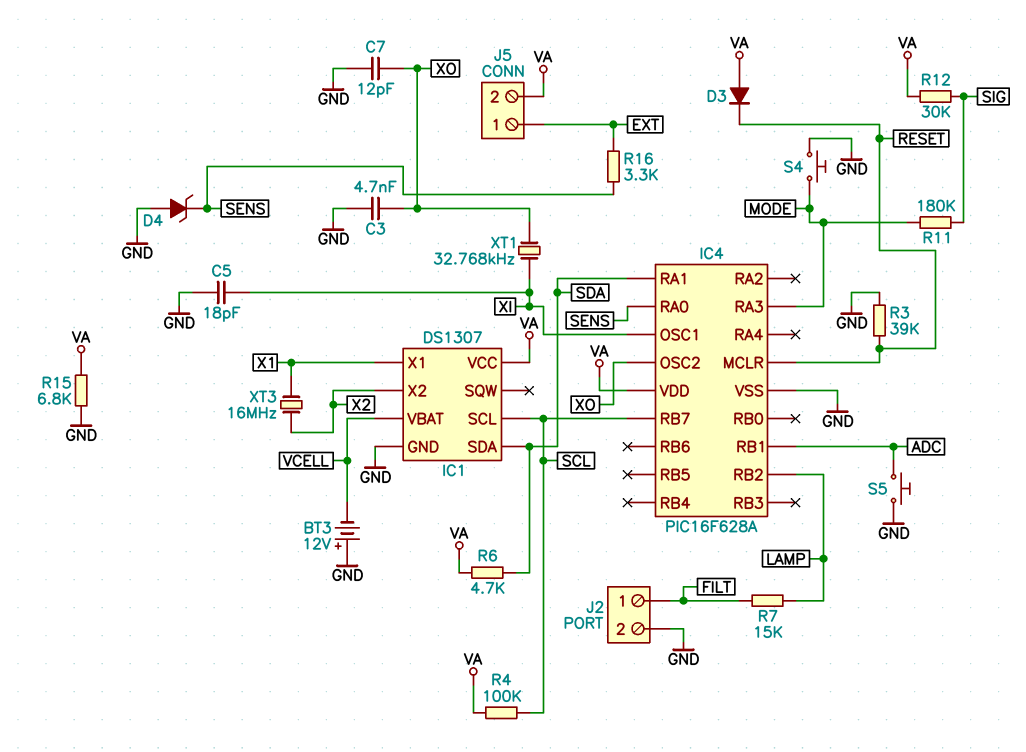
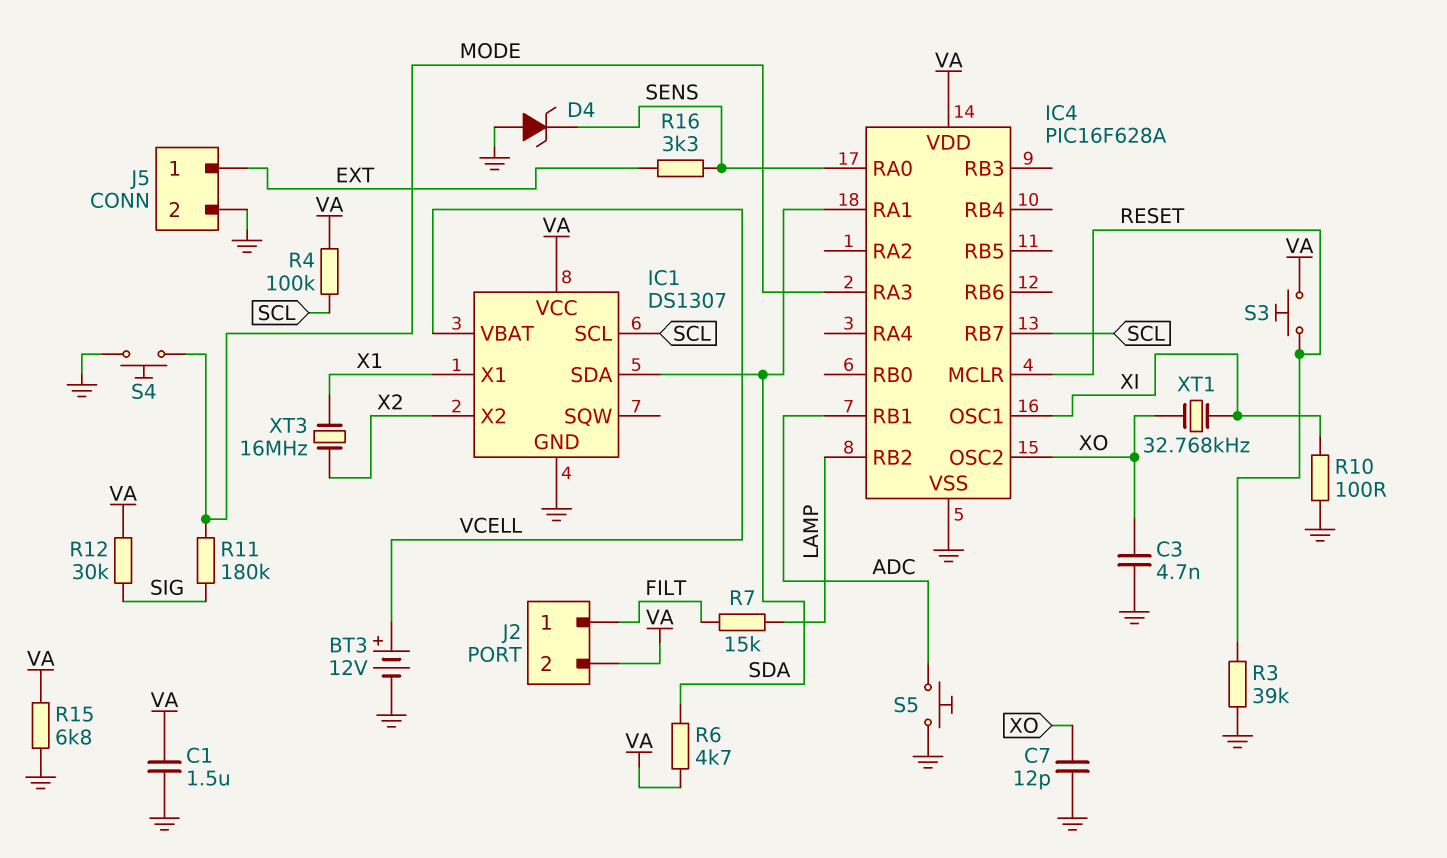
BT3: 12V (plus GND, minus VCELL) -> 12V (plus VCELL, minus GND)
C1: none -> 1.5uF (GND, VA)
C5: 18pF (GND, XI) -> none
D3: diode (A VA, K RESET) -> none
J2 pin 2: GND -> VA
J5 pin 2: VA -> GND
R10: none -> 100 (GND, XI)
S3: none -> button (RESET, VA)

